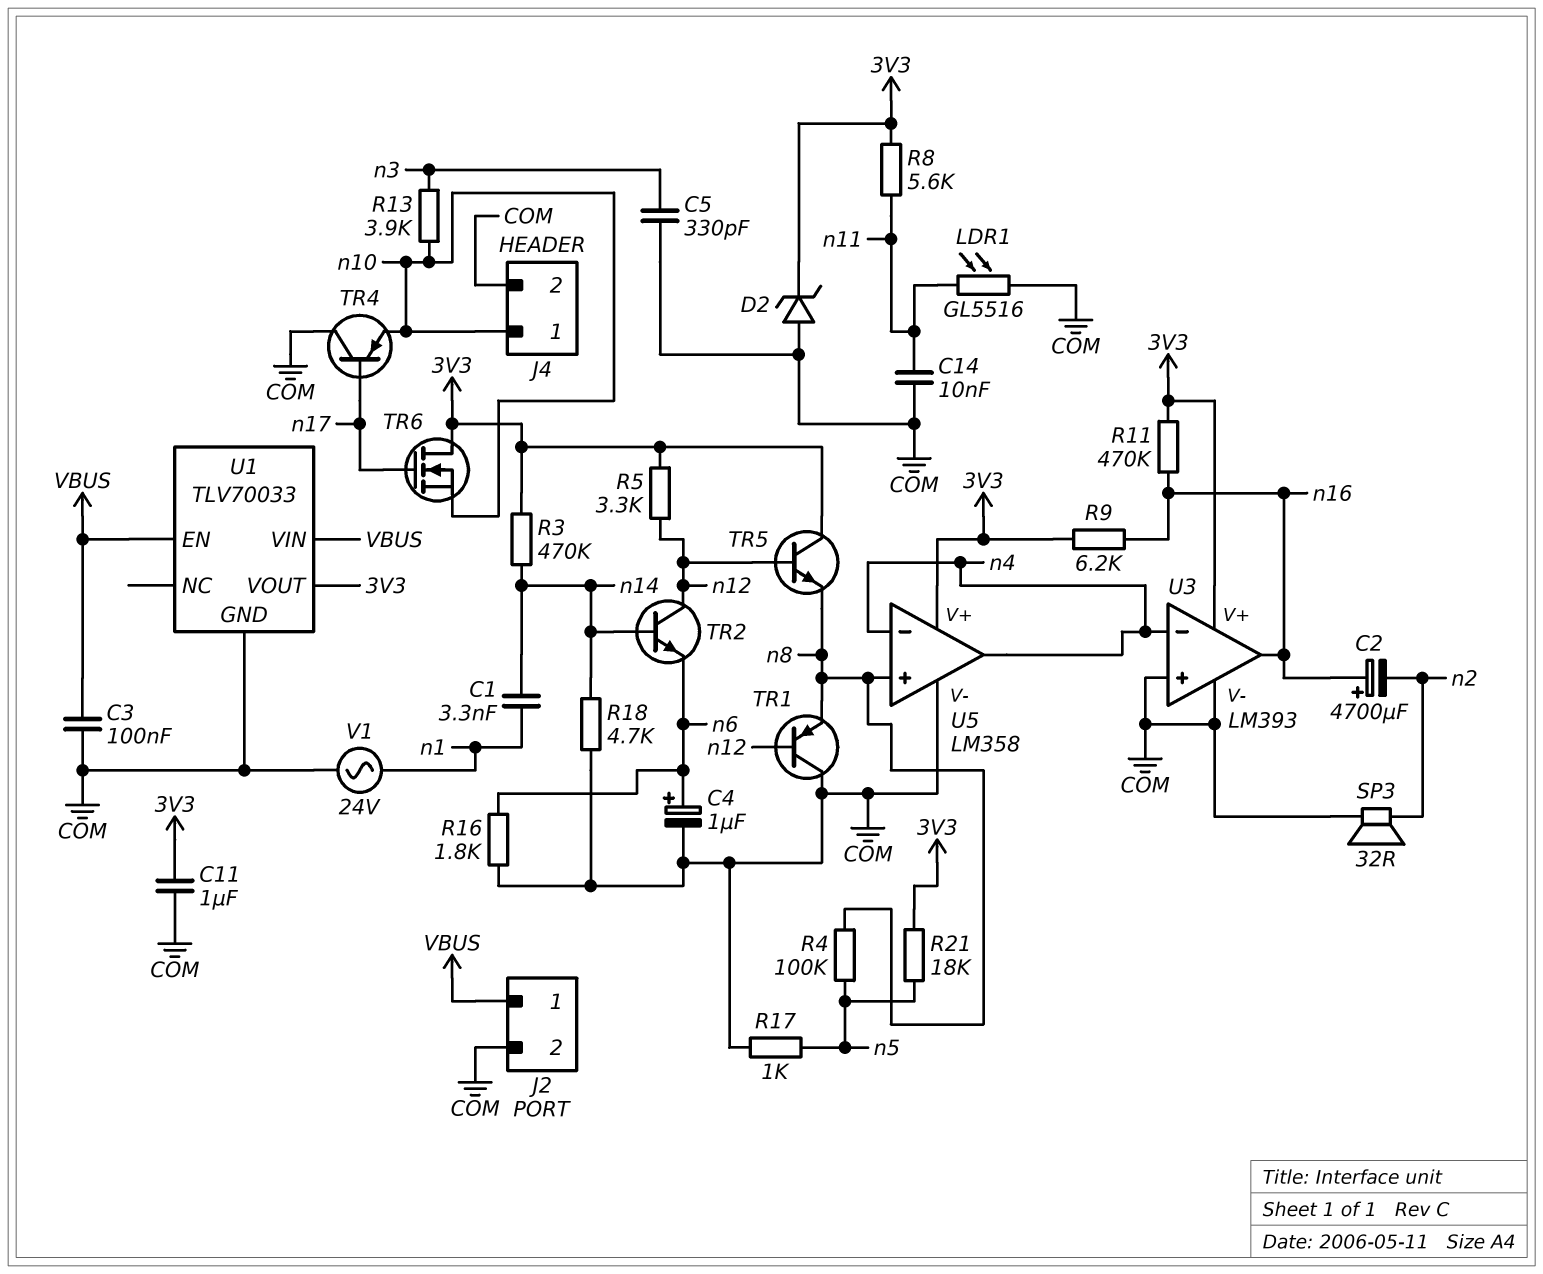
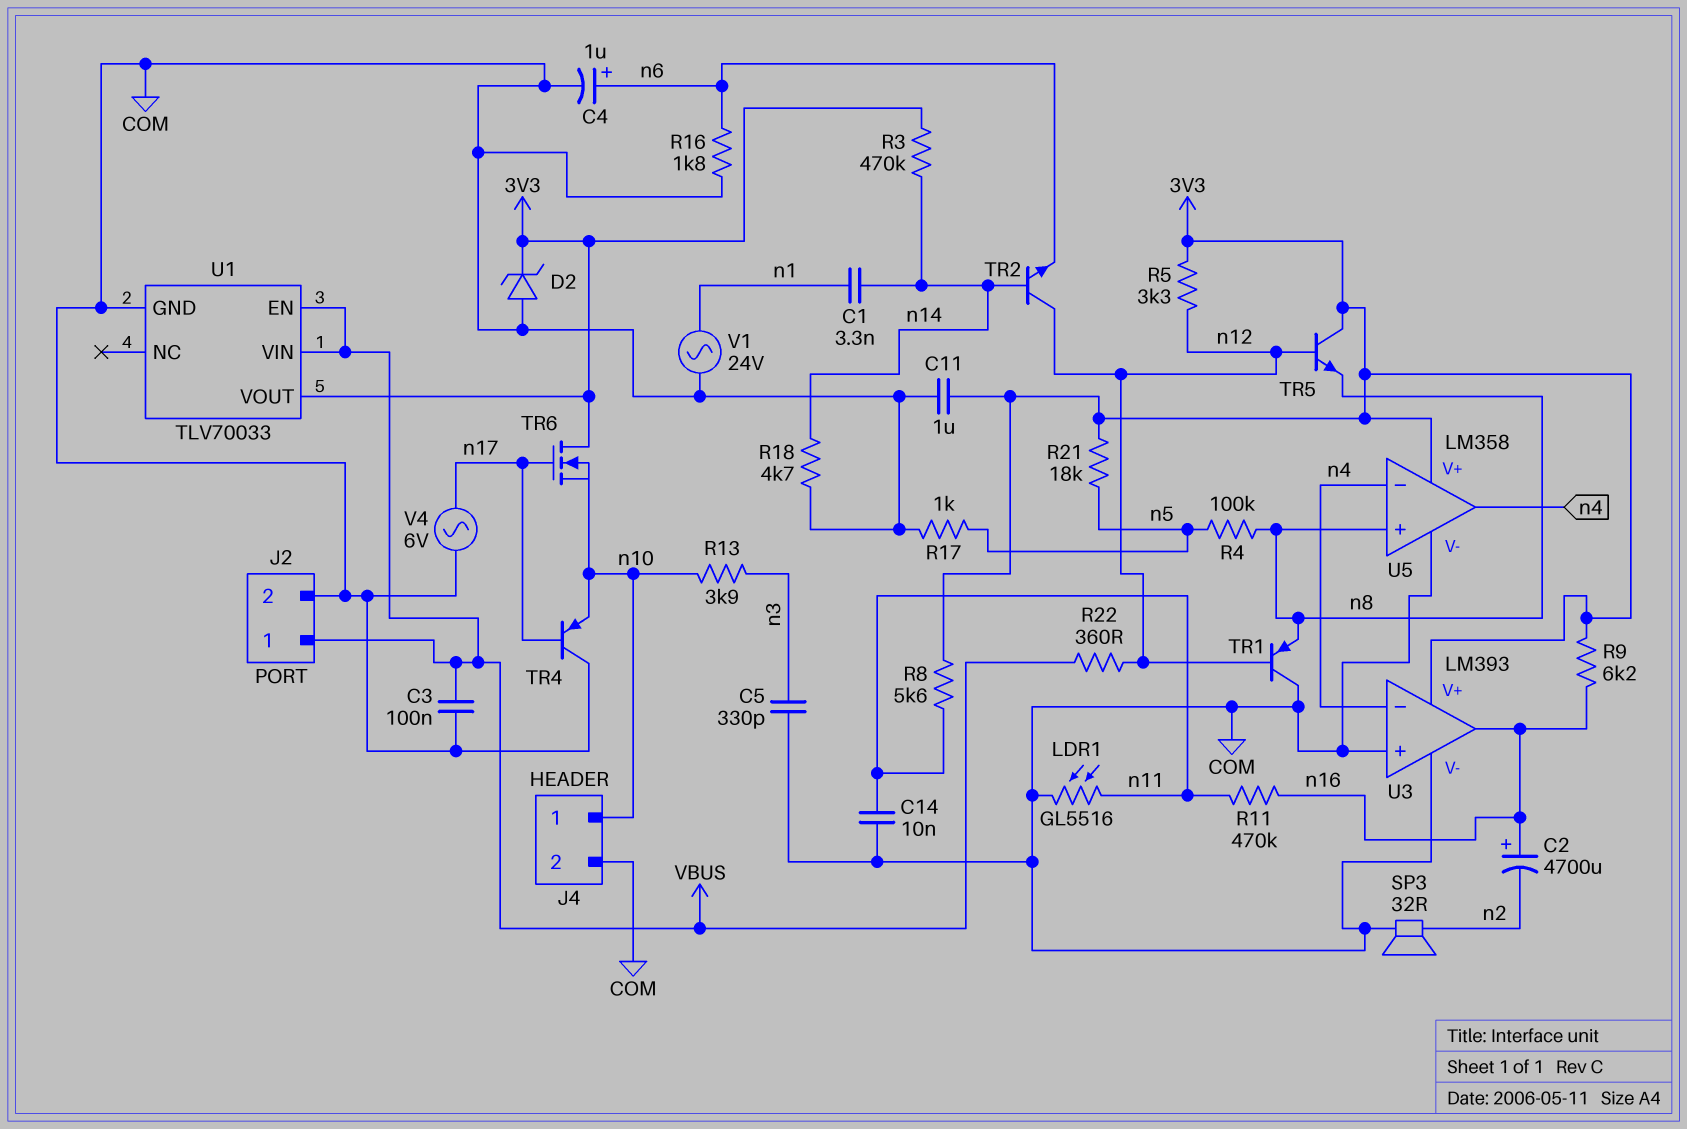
R11: 470k (3V3, n16) -> 470k (n11, n16)
R22: none -> 360 (VBUS, n12)
V4: none -> AC 6V (COM, n17)

